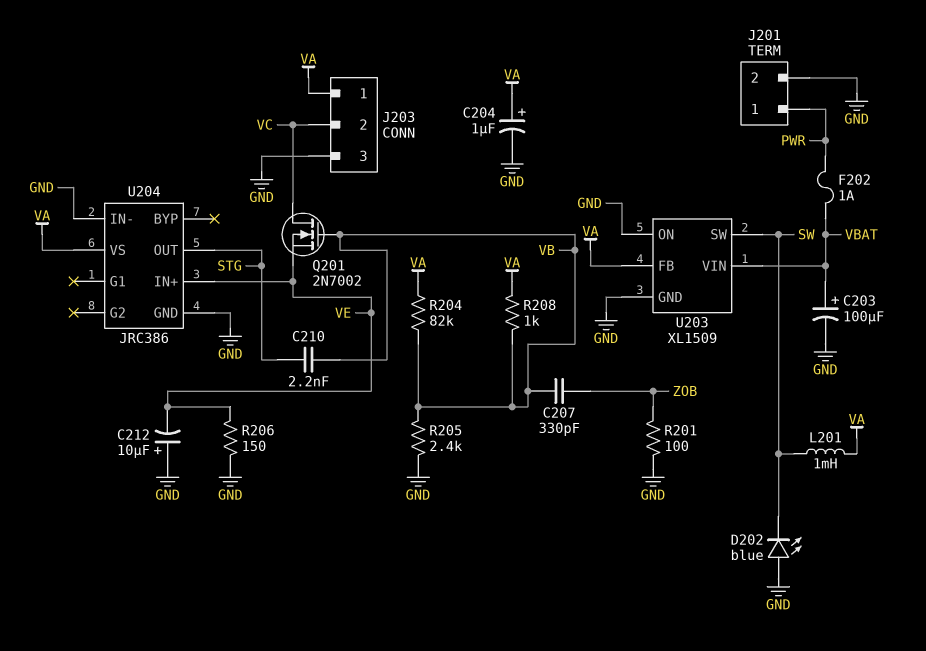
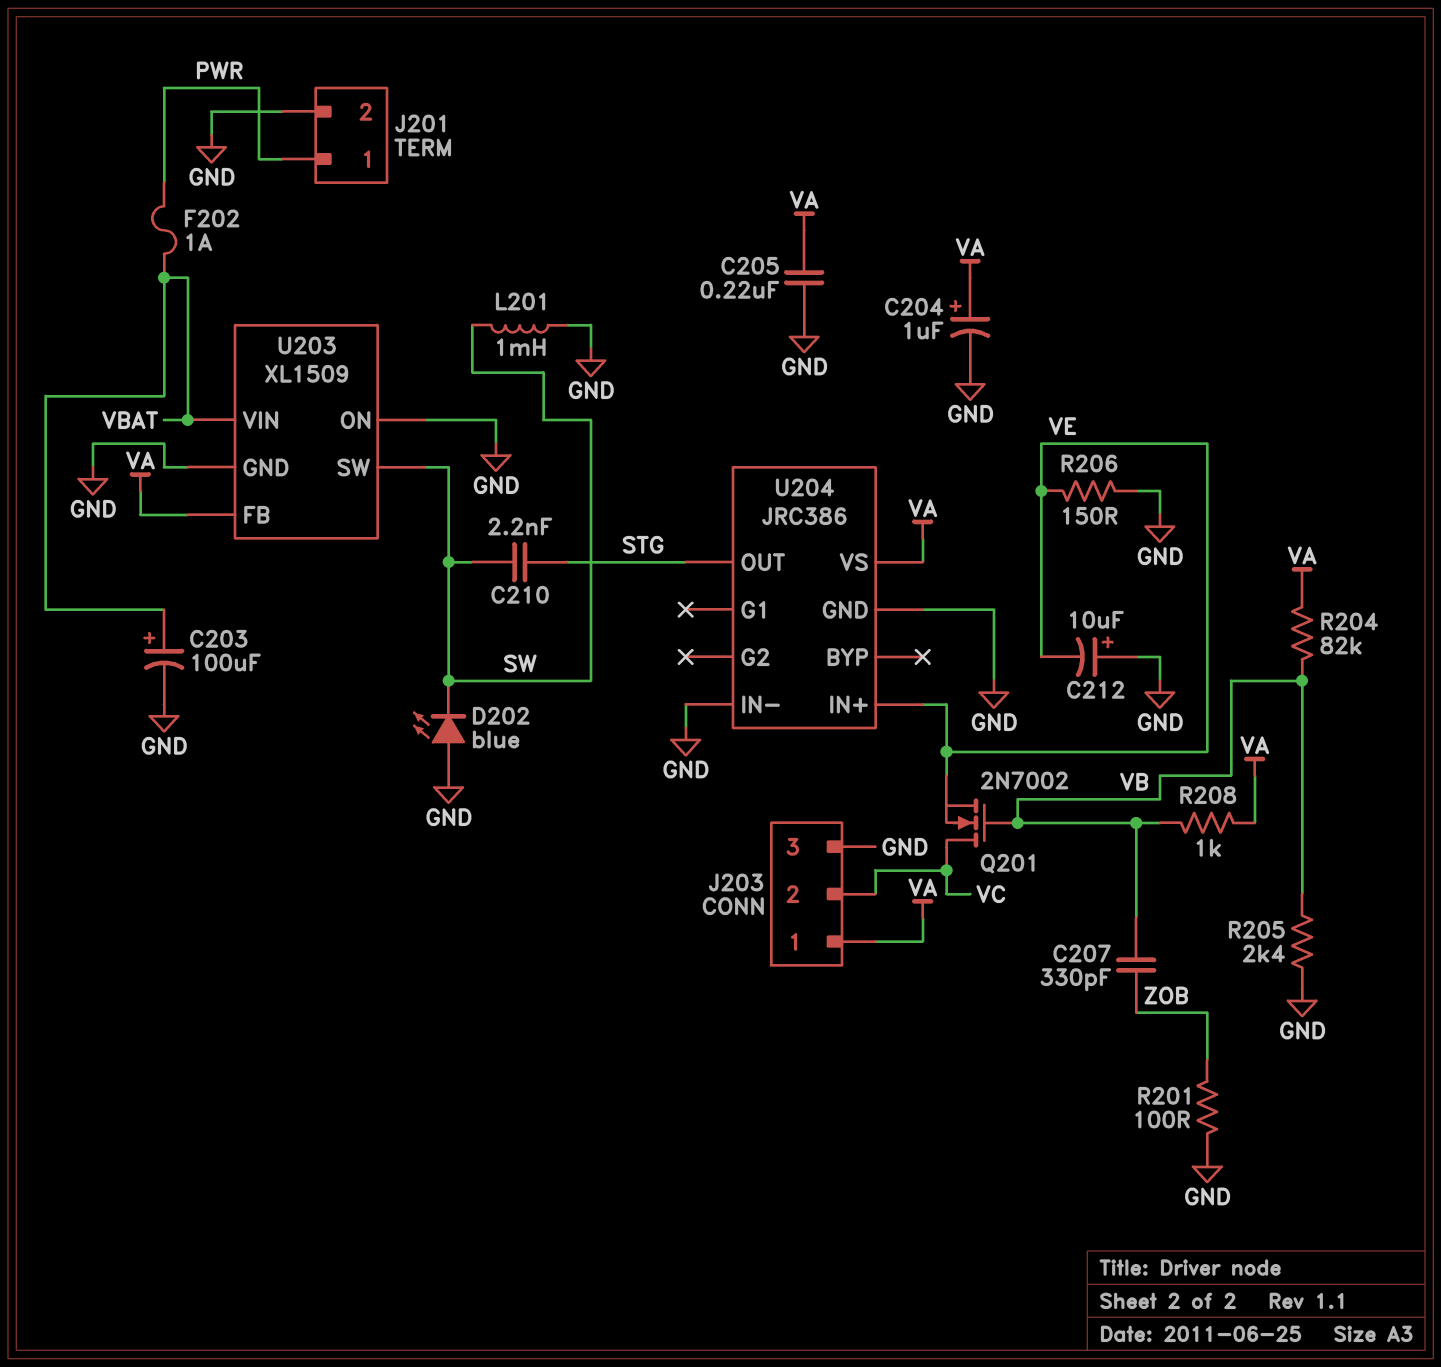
C205: none -> 220nF (GND, VA)
C210: 2.2nF (STG, VB) -> 2.2nF (STG, SW)
L201: 1mH (SW, VA) -> 1mH (GND, SW)

